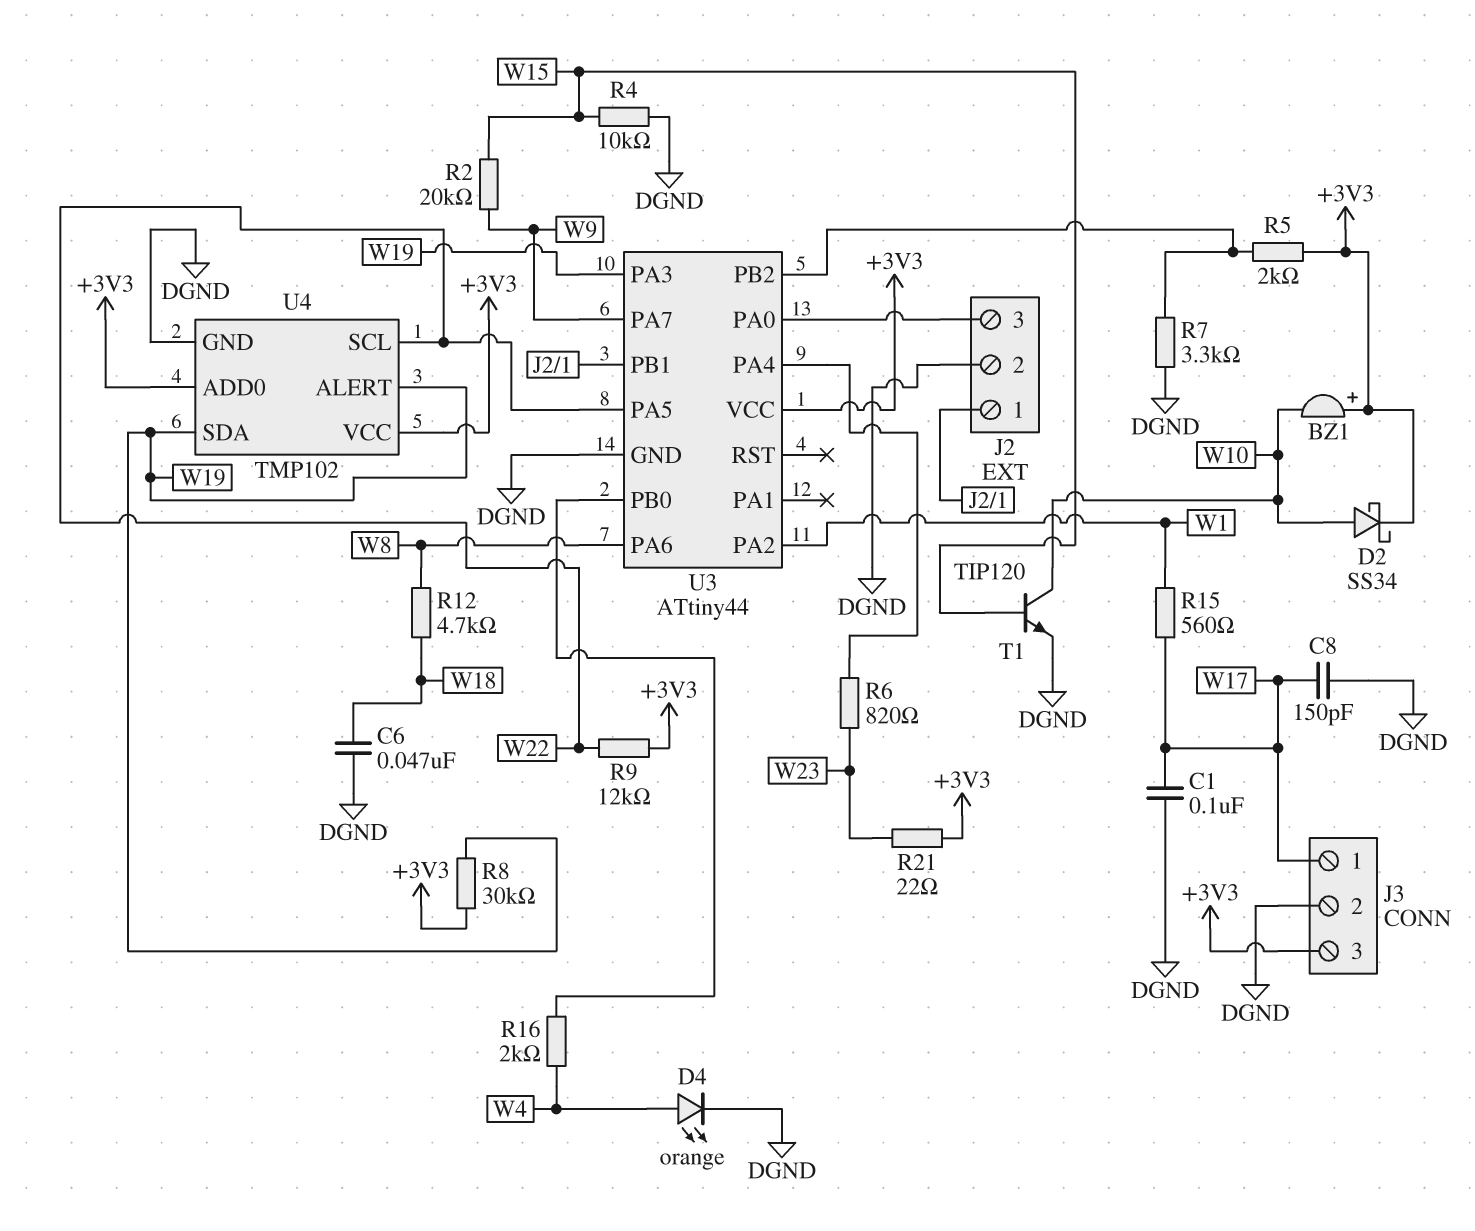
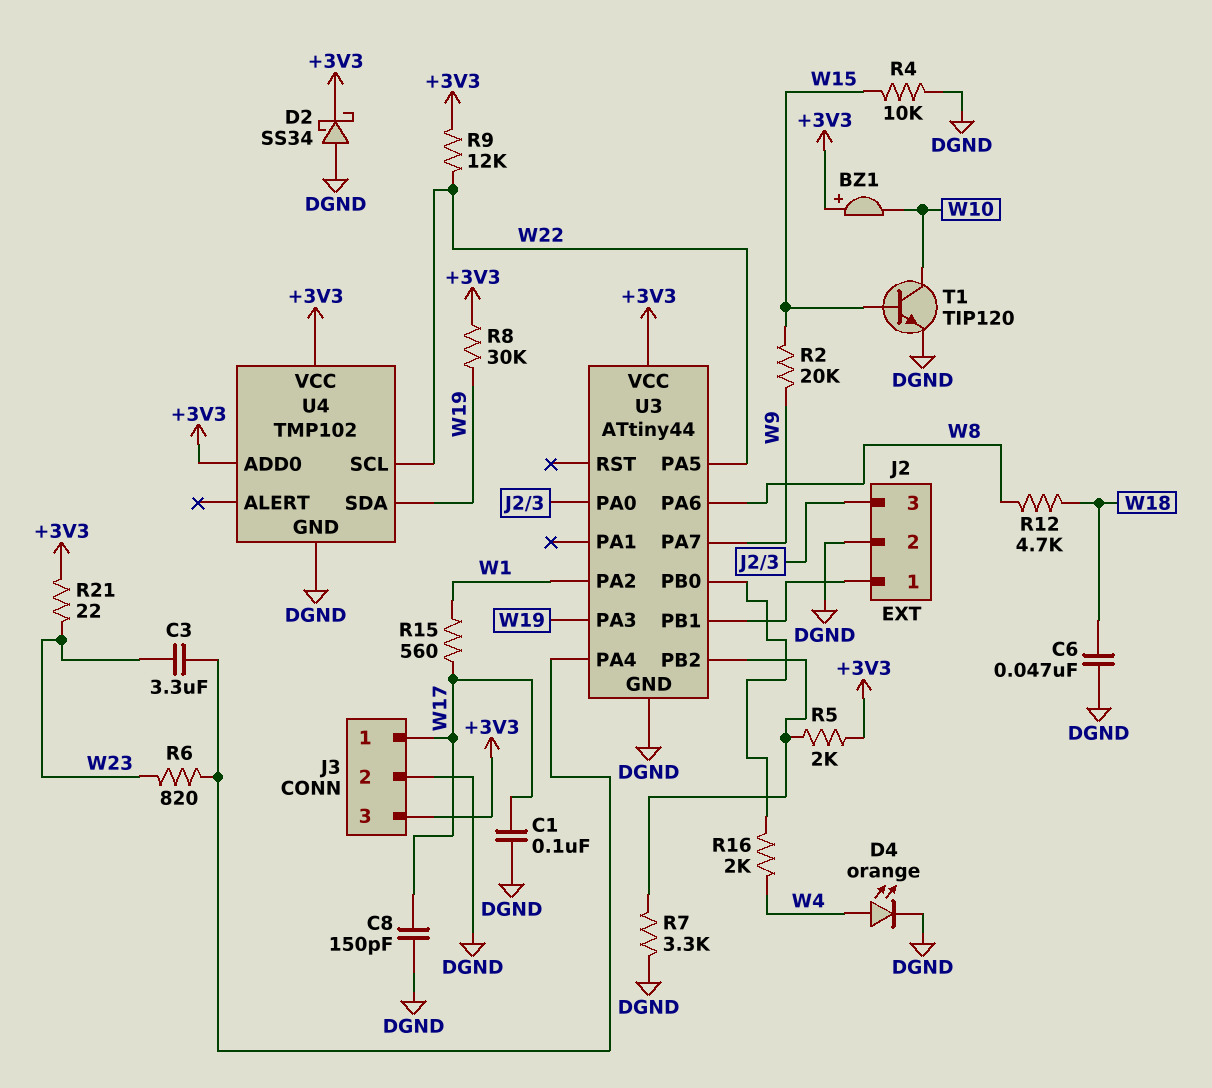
C3: none -> 3.3uF (U3/PA4, W23)
D2: schottky SS34 (A W10, K +3V3) -> schottky SS34 (A DGND, K +3V3)
U4 pin ALERT: W19 -> none

